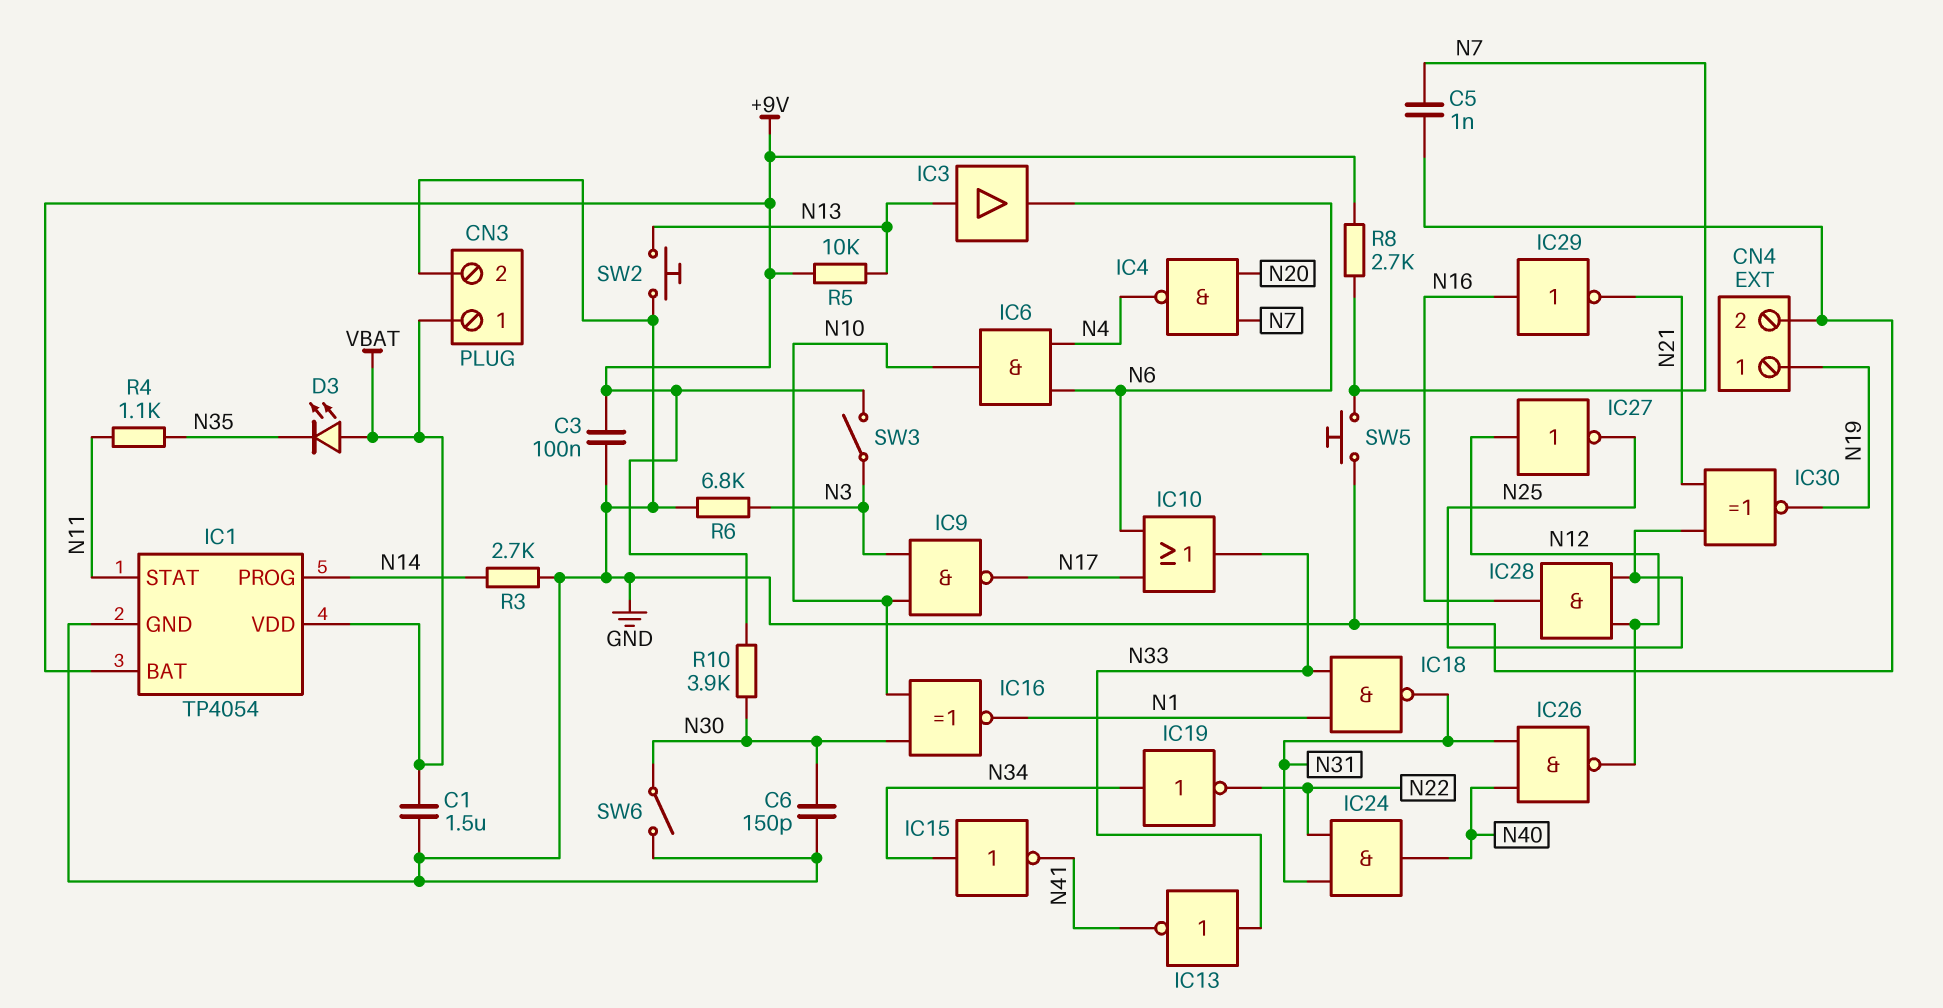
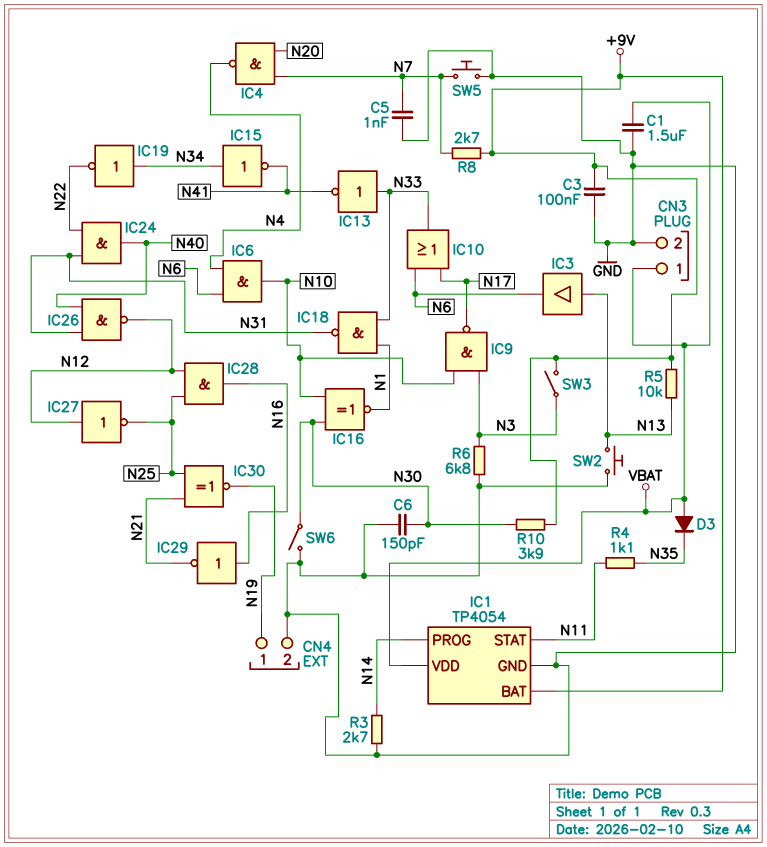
D3: LED (A VBAT, K N35) -> diode (A VBAT, K N35)

